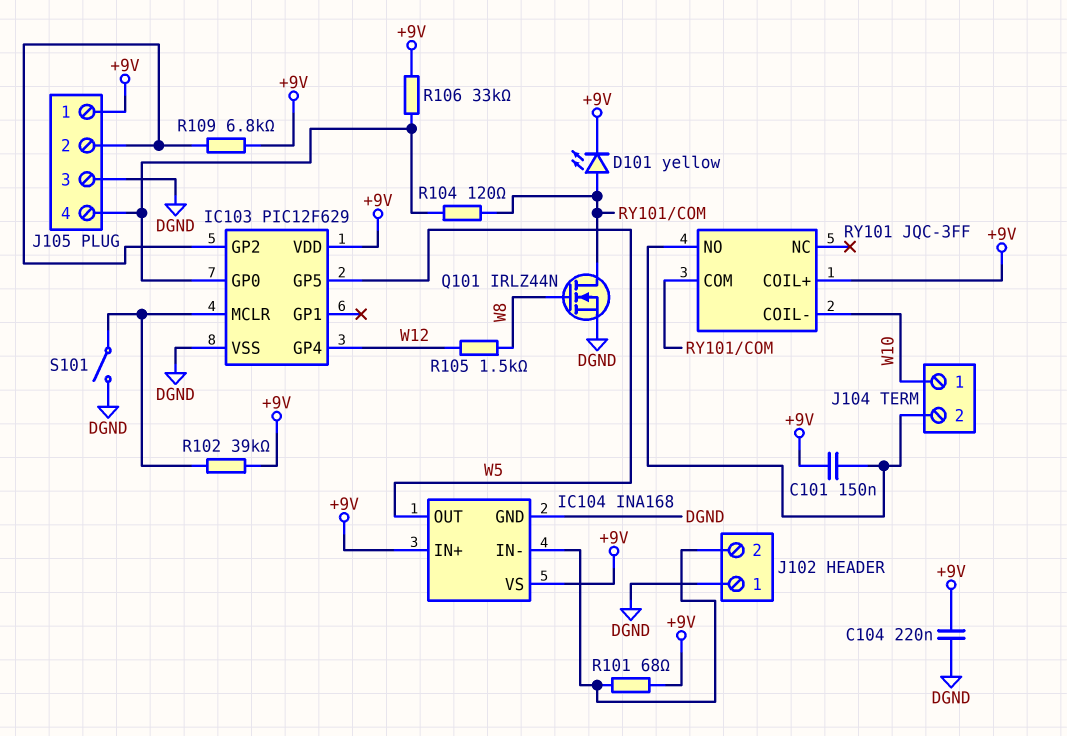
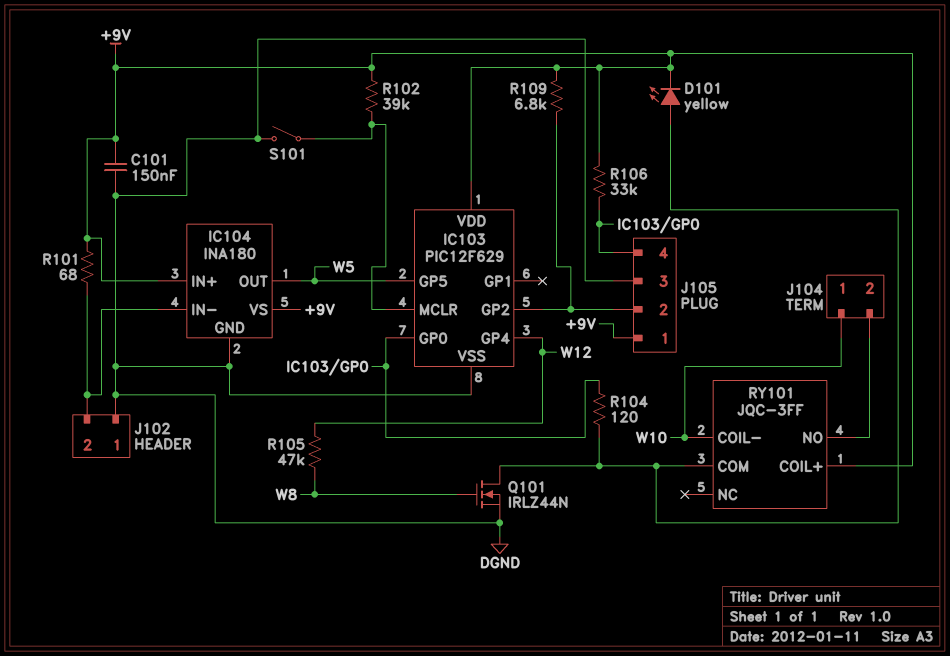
C101: 150nF (+9V, J104/2) -> 150nF (+9V, DGND)
C104: 220nF (+9V, DGND) -> none
IC104: INA168 -> INA180
R105: 1.5k (W8, W12) -> 47k (W8, W12)

